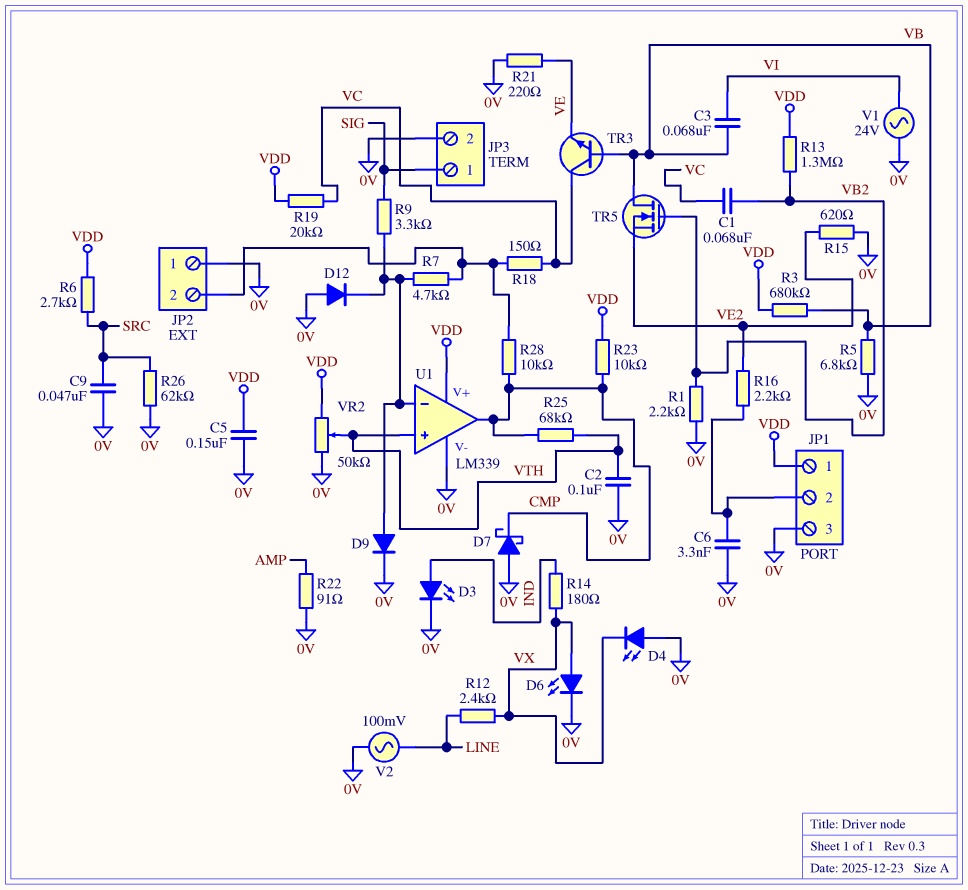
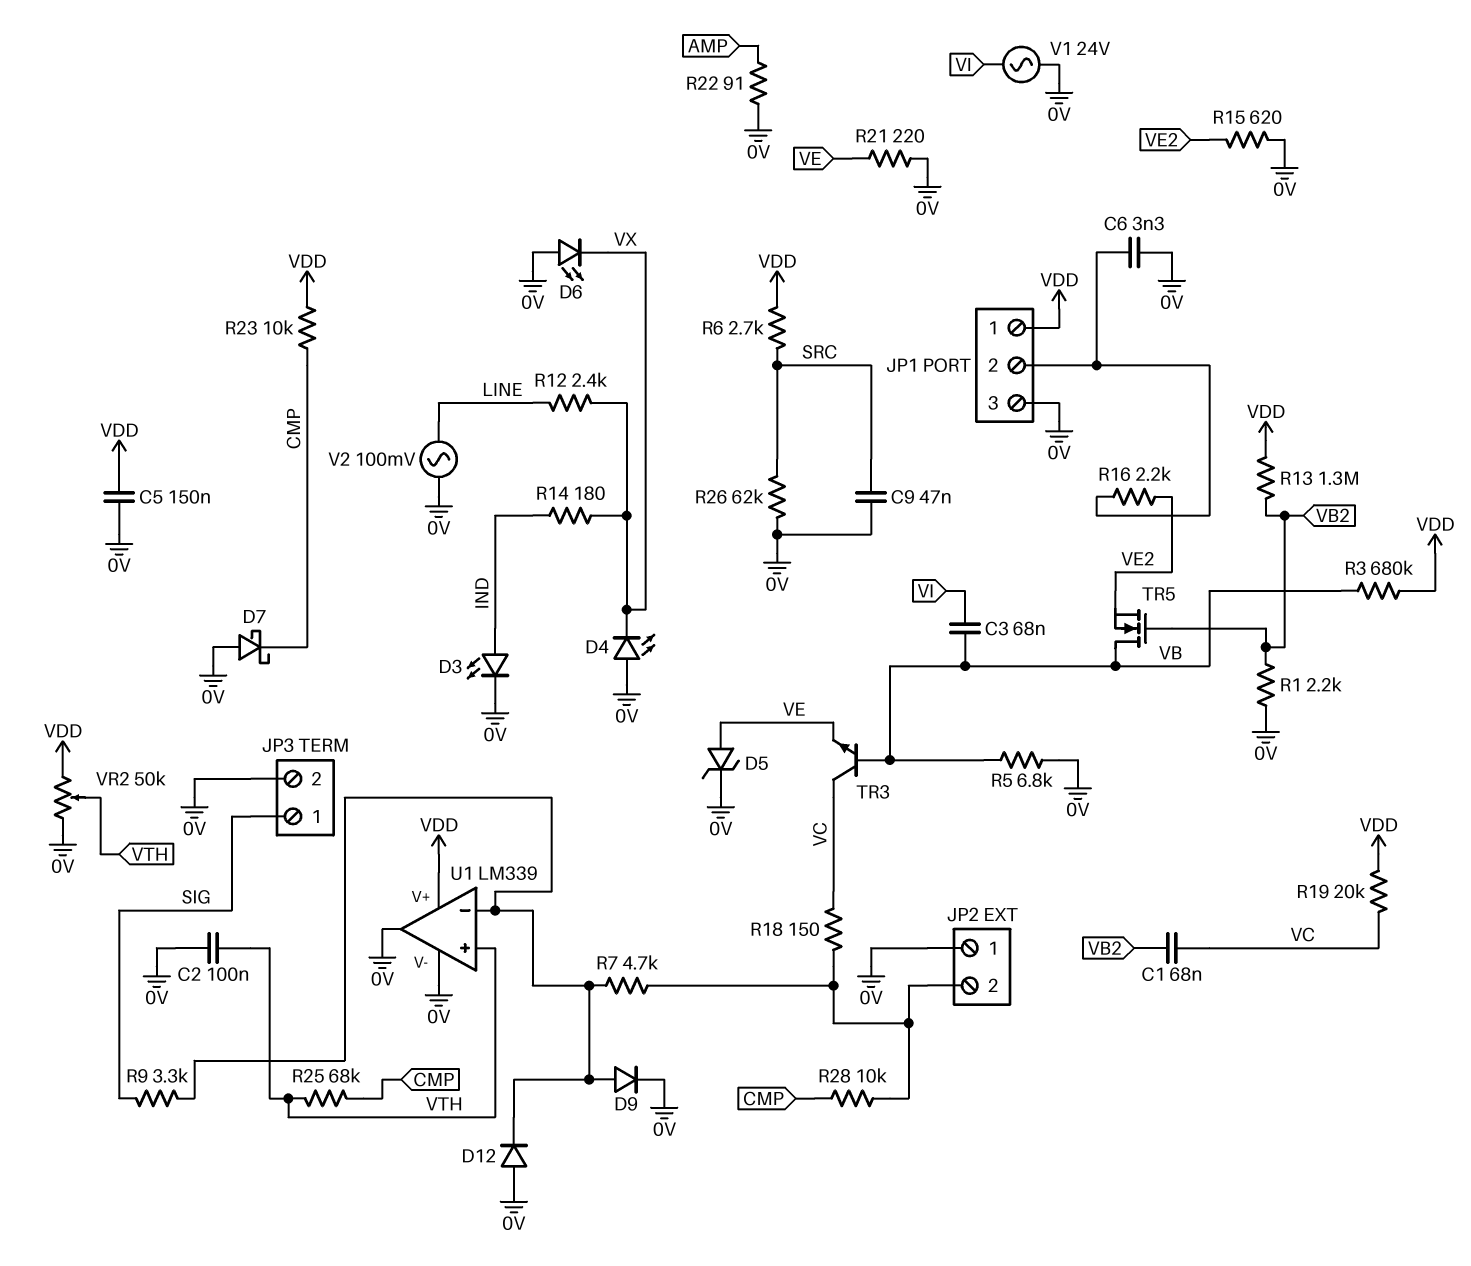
D5: none -> zener (A VE, K 0V)
D6: LED (A VX, K 0V) -> LED (A 0V, K VX)
U1 pin out: CMP -> 0V

